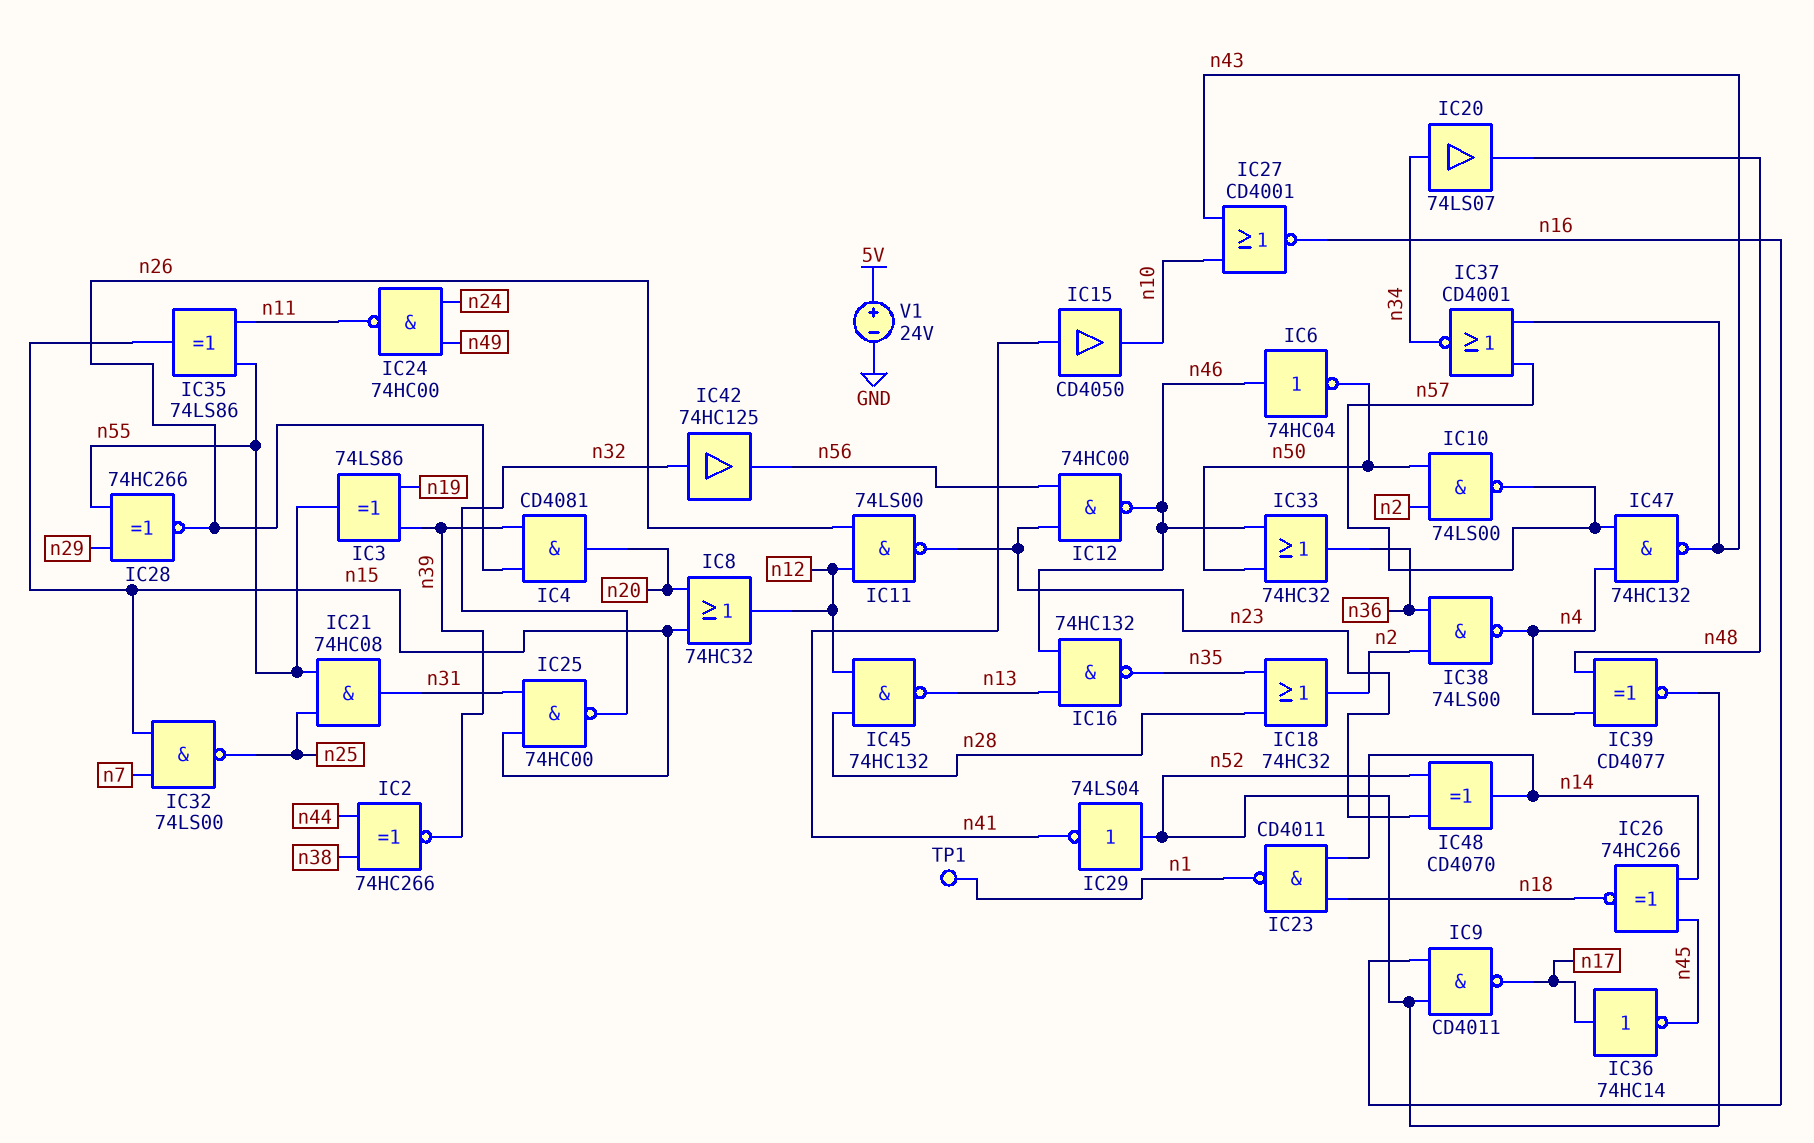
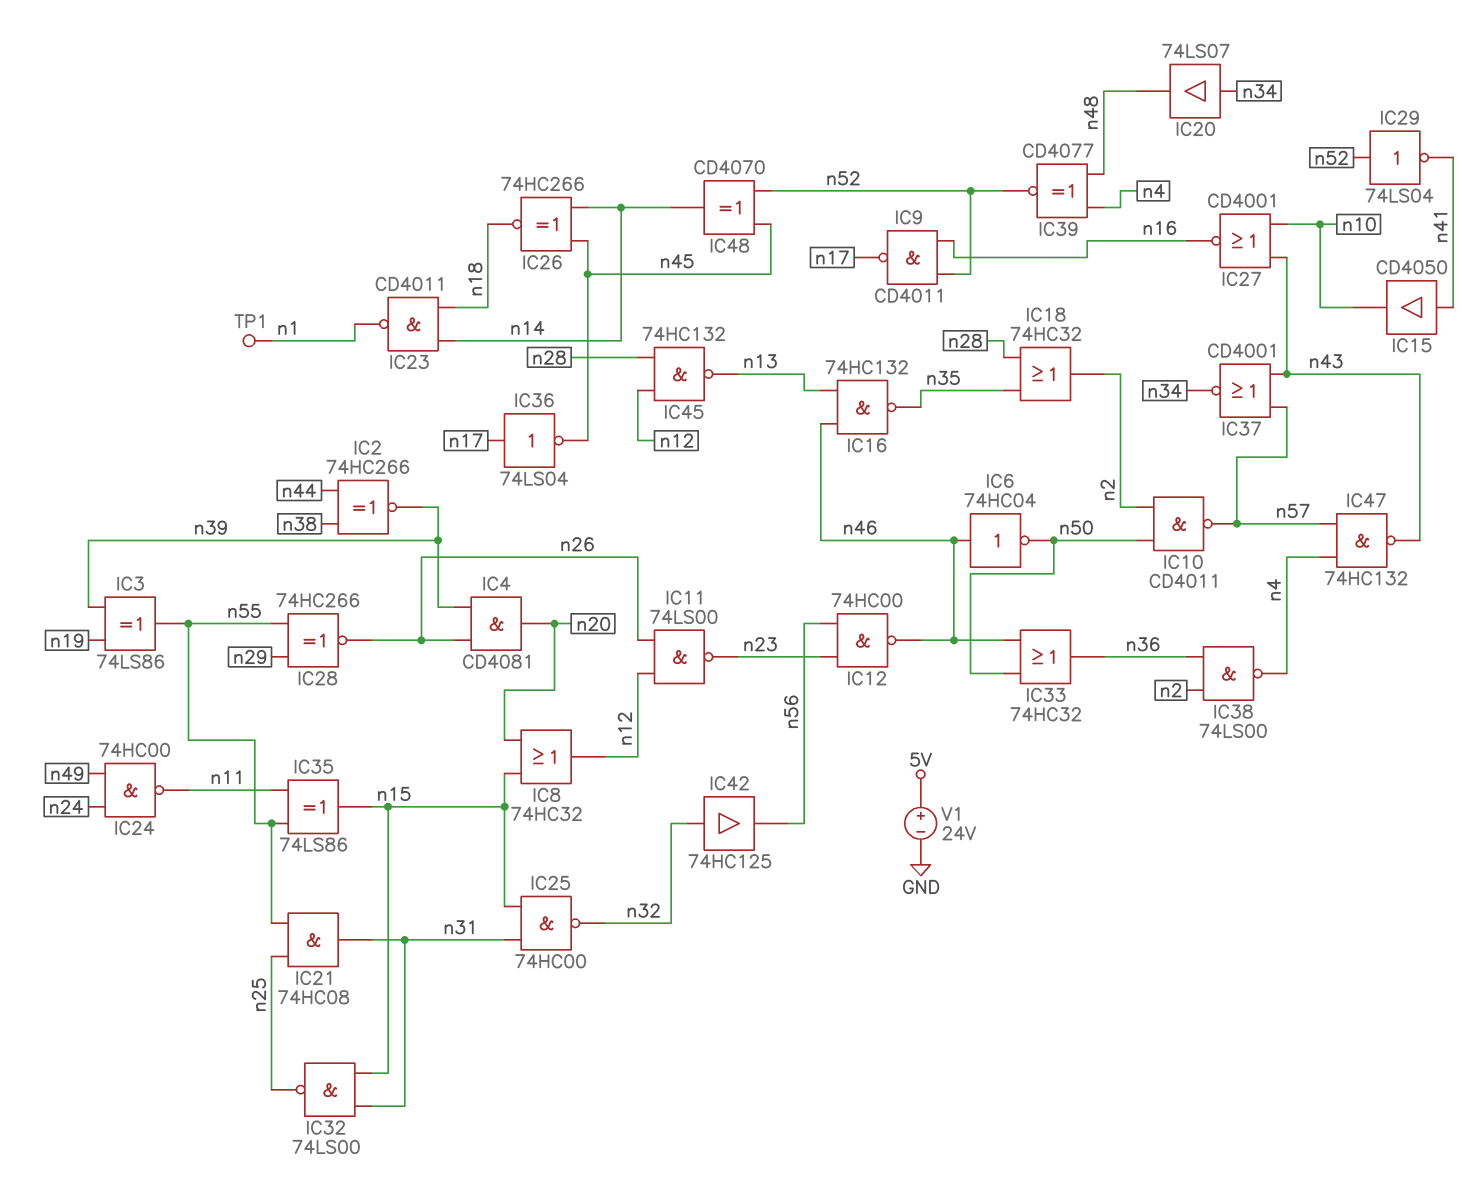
IC10: NAND 74LS00 (in n2, in n50, out n57) -> NAND CD4011 (in n2, in n50, out n57)
IC32: NAND 74LS00 (in n7, in n15, out n25) -> NAND 74LS00 (in n15, in n31, out n25)
IC36: NOT 74HC14 (in n17, out n45) -> NOT 74LS04 (in n17, out n45)
IC48: XOR CD4070 (in n23, in n52, out n14) -> XOR CD4070 (in n45, in n52, out n14)

